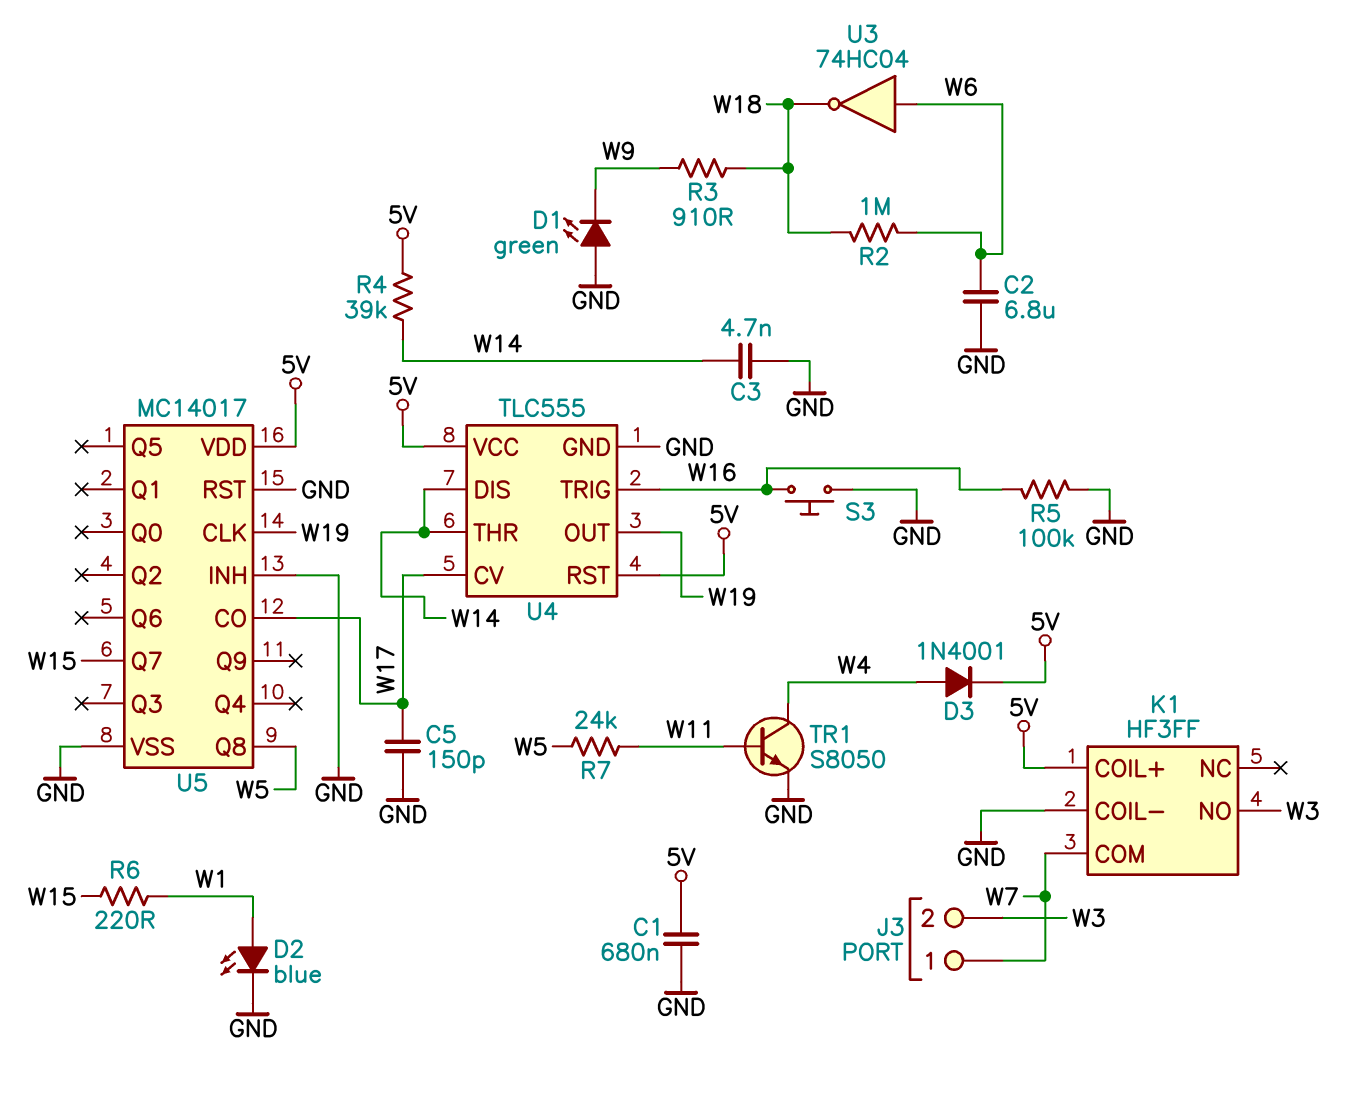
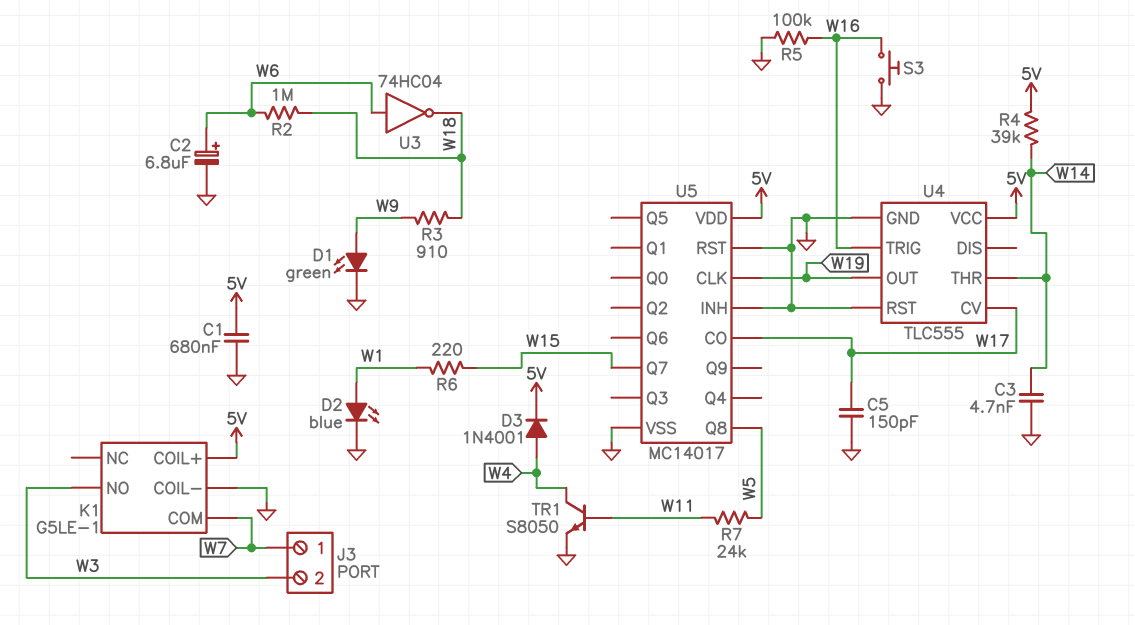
C2: 6.8uF (GND, W6) -> 6.8uF (plus W6, minus GND)
D1: LED green (A GND, K W9) -> LED green (A W9, K GND)
K1: HF3FF -> G5LE-1
U4 pin DIS: W14 -> none
U4 pin RST: 5V -> GND

